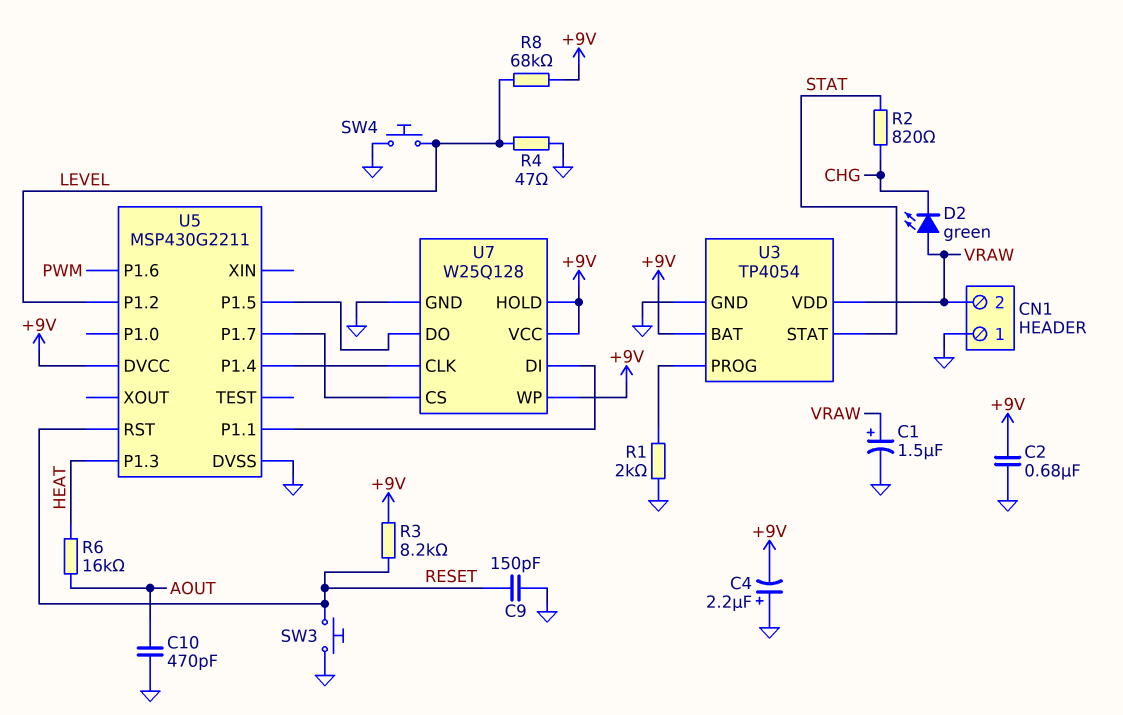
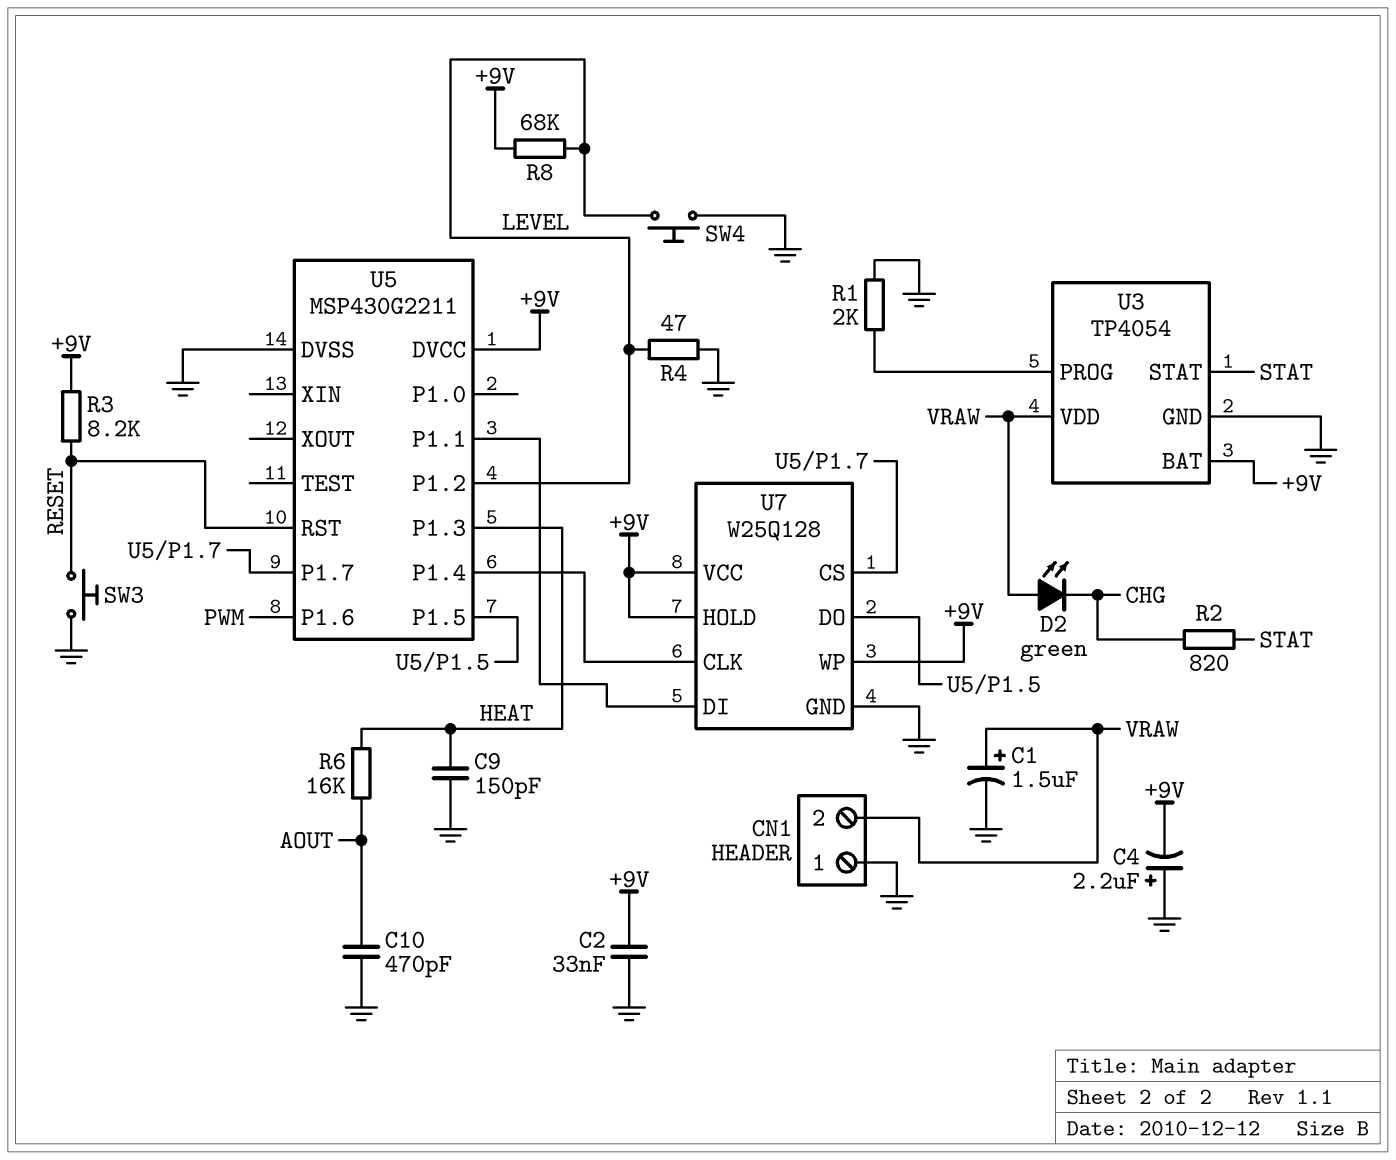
C2: 680nF (+9V, GND) -> 33nF (+9V, GND)
C9: 150pF (GND, RESET) -> 150pF (GND, HEAT)

